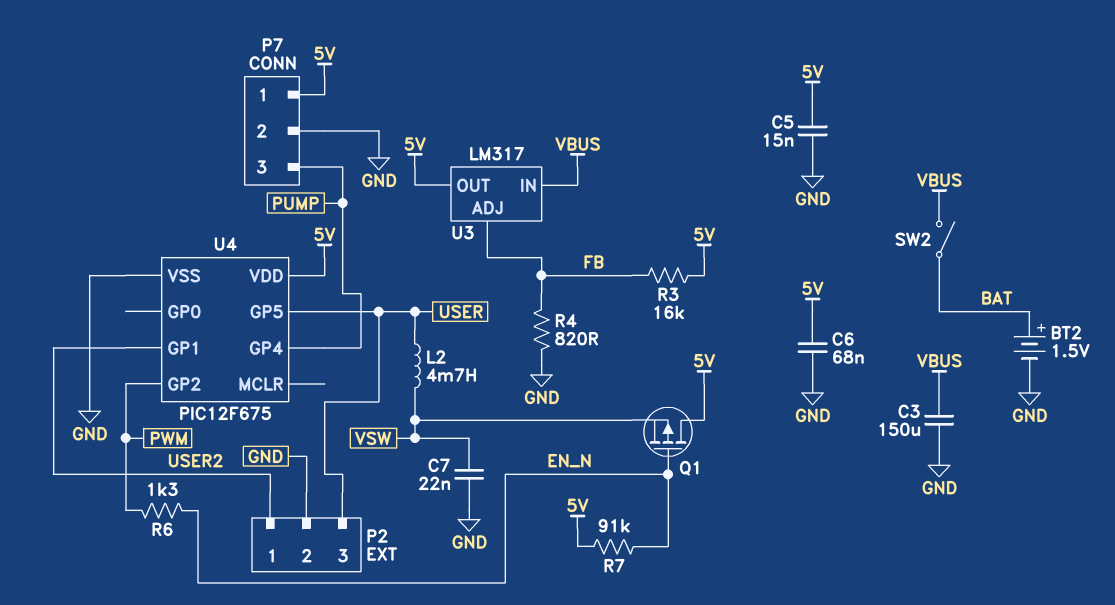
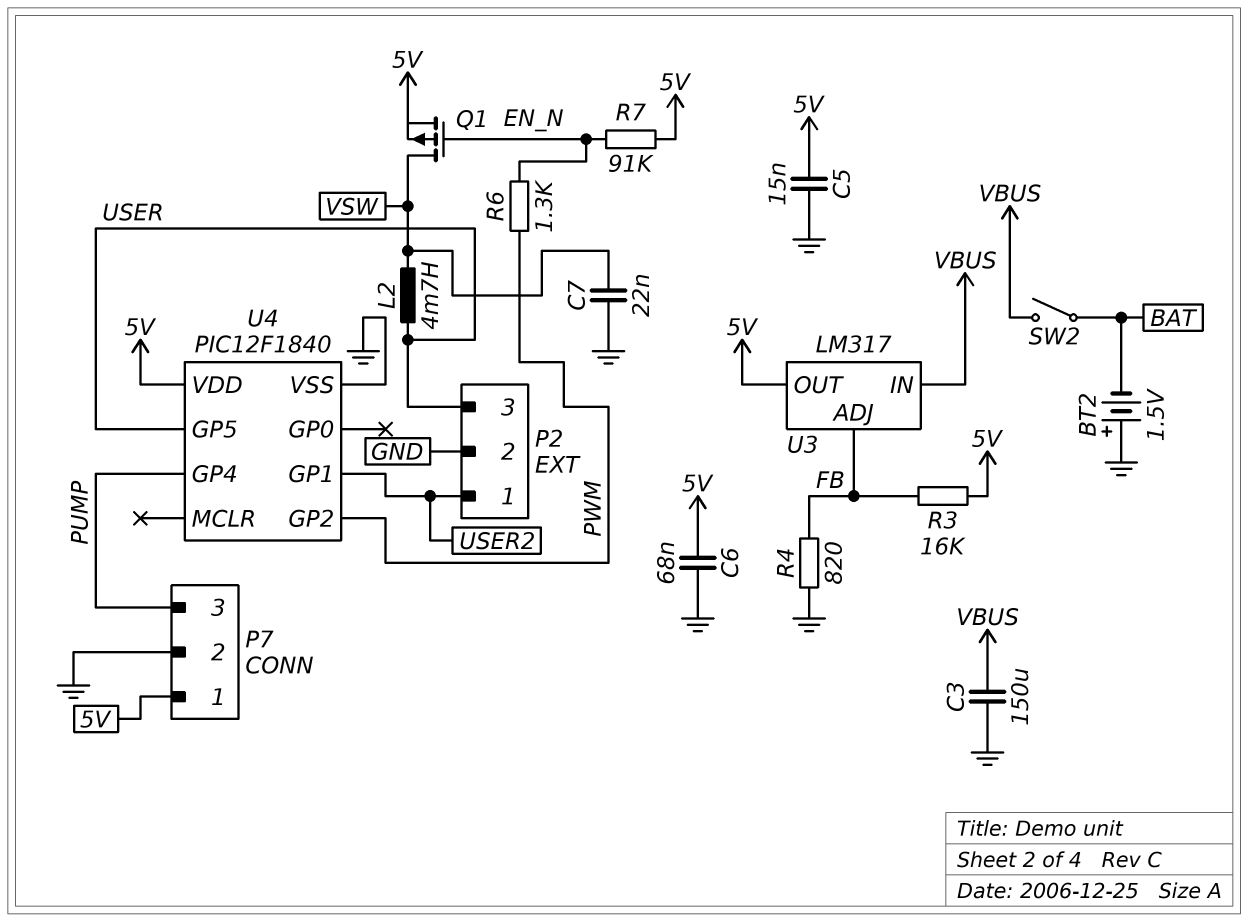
BT2: 1.5V (plus BAT, minus GND) -> 1.5V (plus GND, minus BAT)
Q1: PMOS (G EN_N, D 5V, S VSW) -> PMOS (G EN_N, D VSW, S 5V)
U4: PIC12F675 -> PIC12F1840

